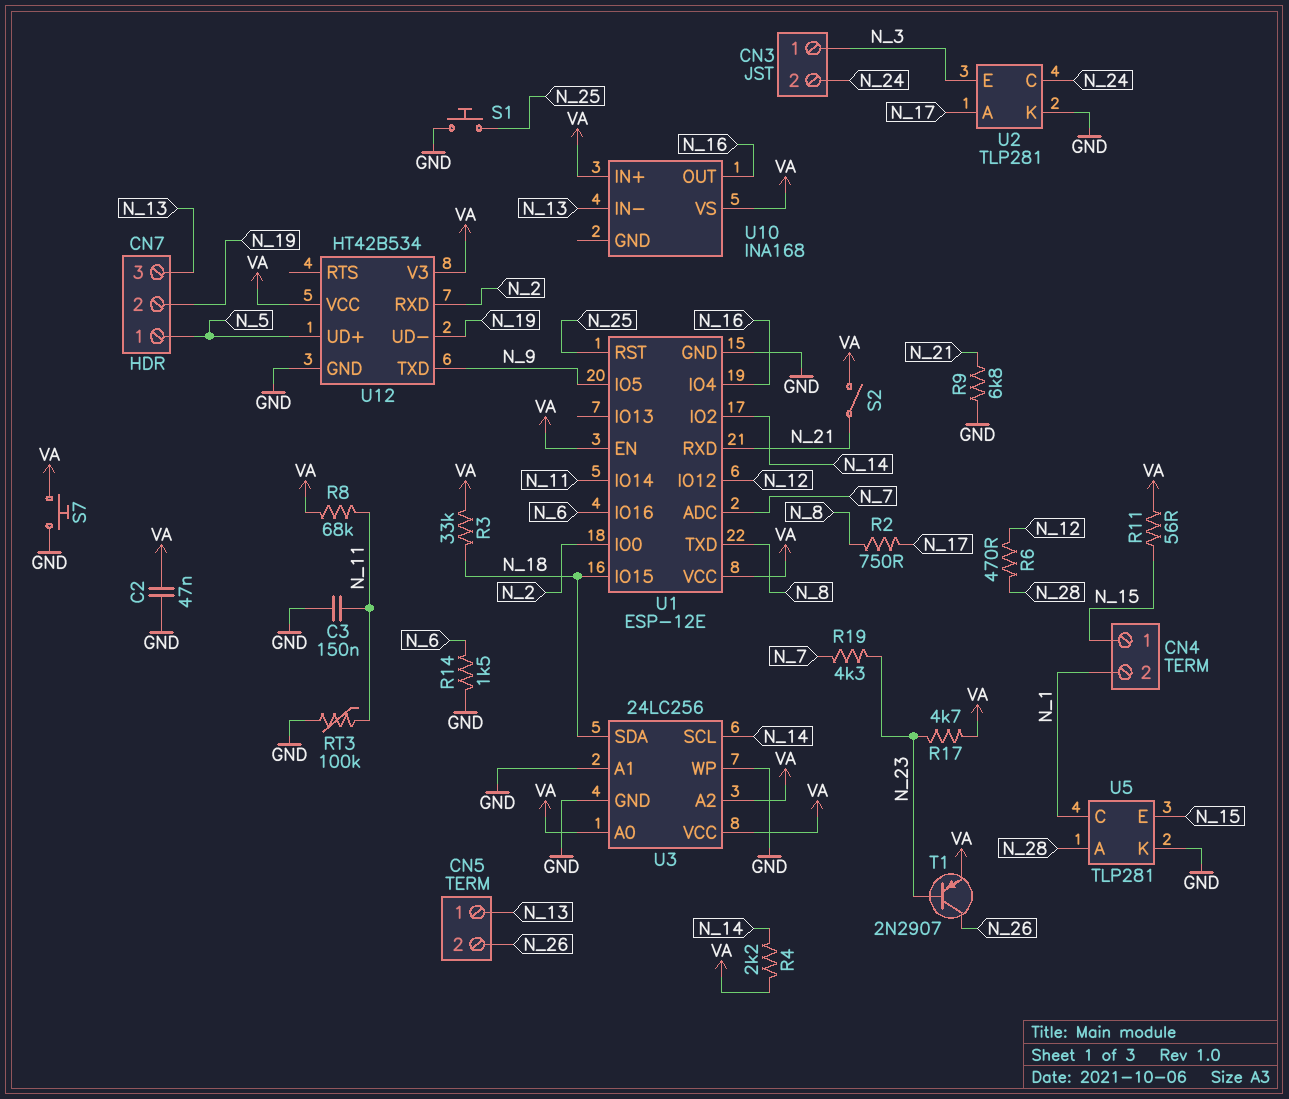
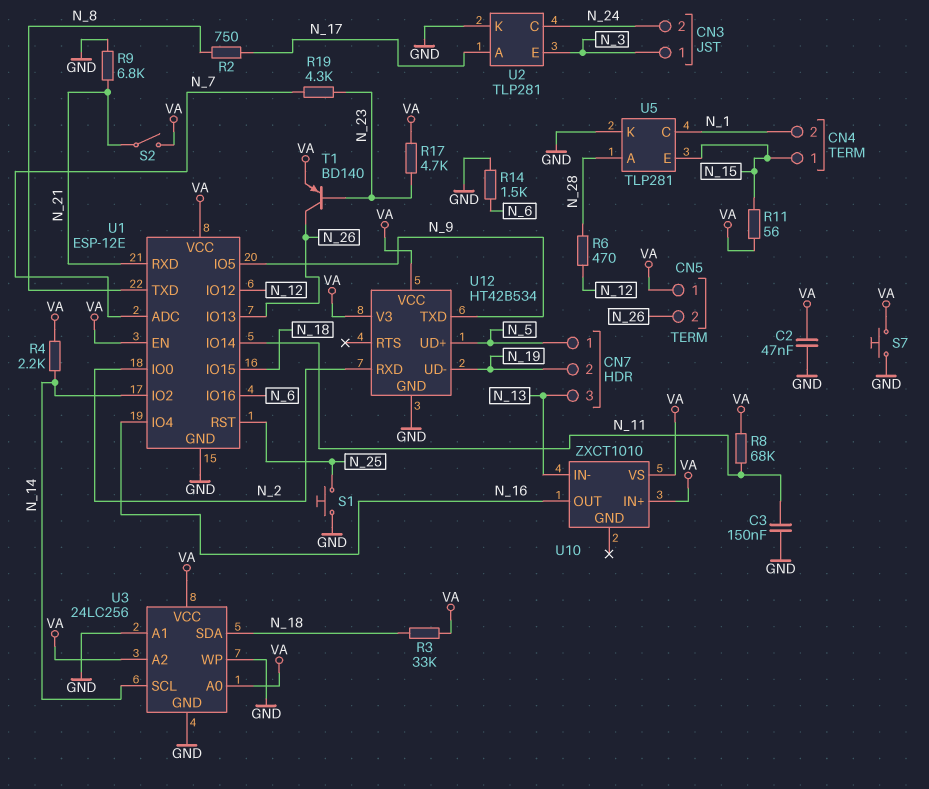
CN5 pin 1: N_13 -> VA
RT3: 100k (GND, N_11) -> none
T1: PNP 2N2907 (B N_23, C N_26, E VA) -> PNP BD140 (B N_23, C N_26, E VA)
U1 pin IO13: none -> N_26
U10: INA168 -> ZXCT1010

